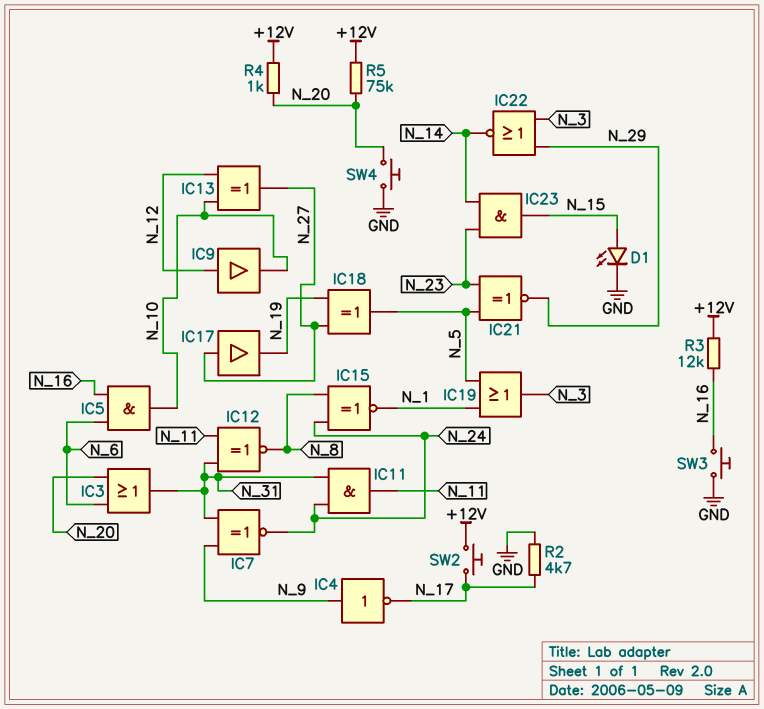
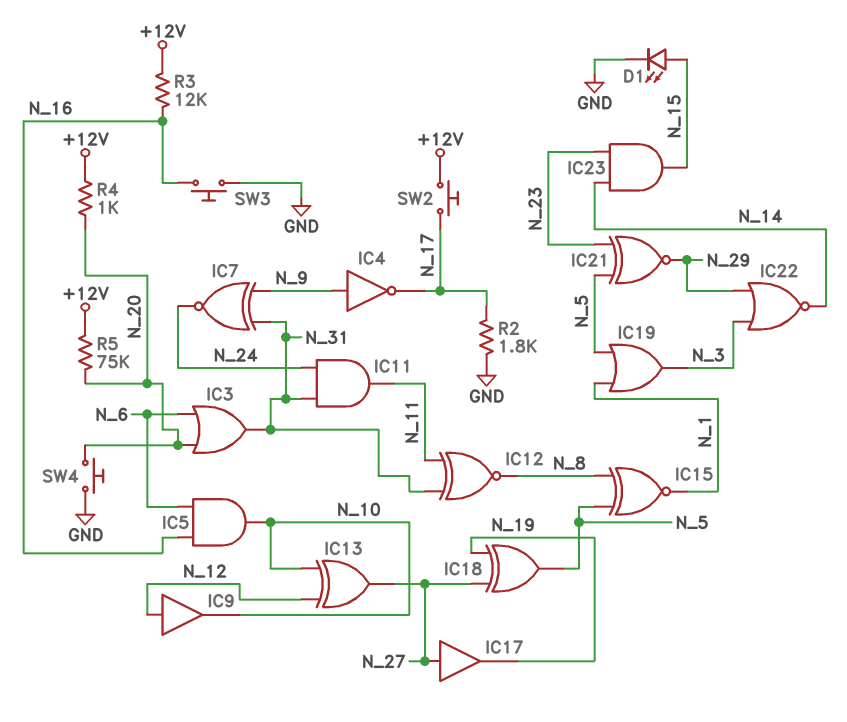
IC15: XNOR (in N_8, in N_24, out N_1) -> XNOR (in N_5, in N_8, out N_1)
R2: 4.7k (GND, N_17) -> 1.8k (GND, N_17)

